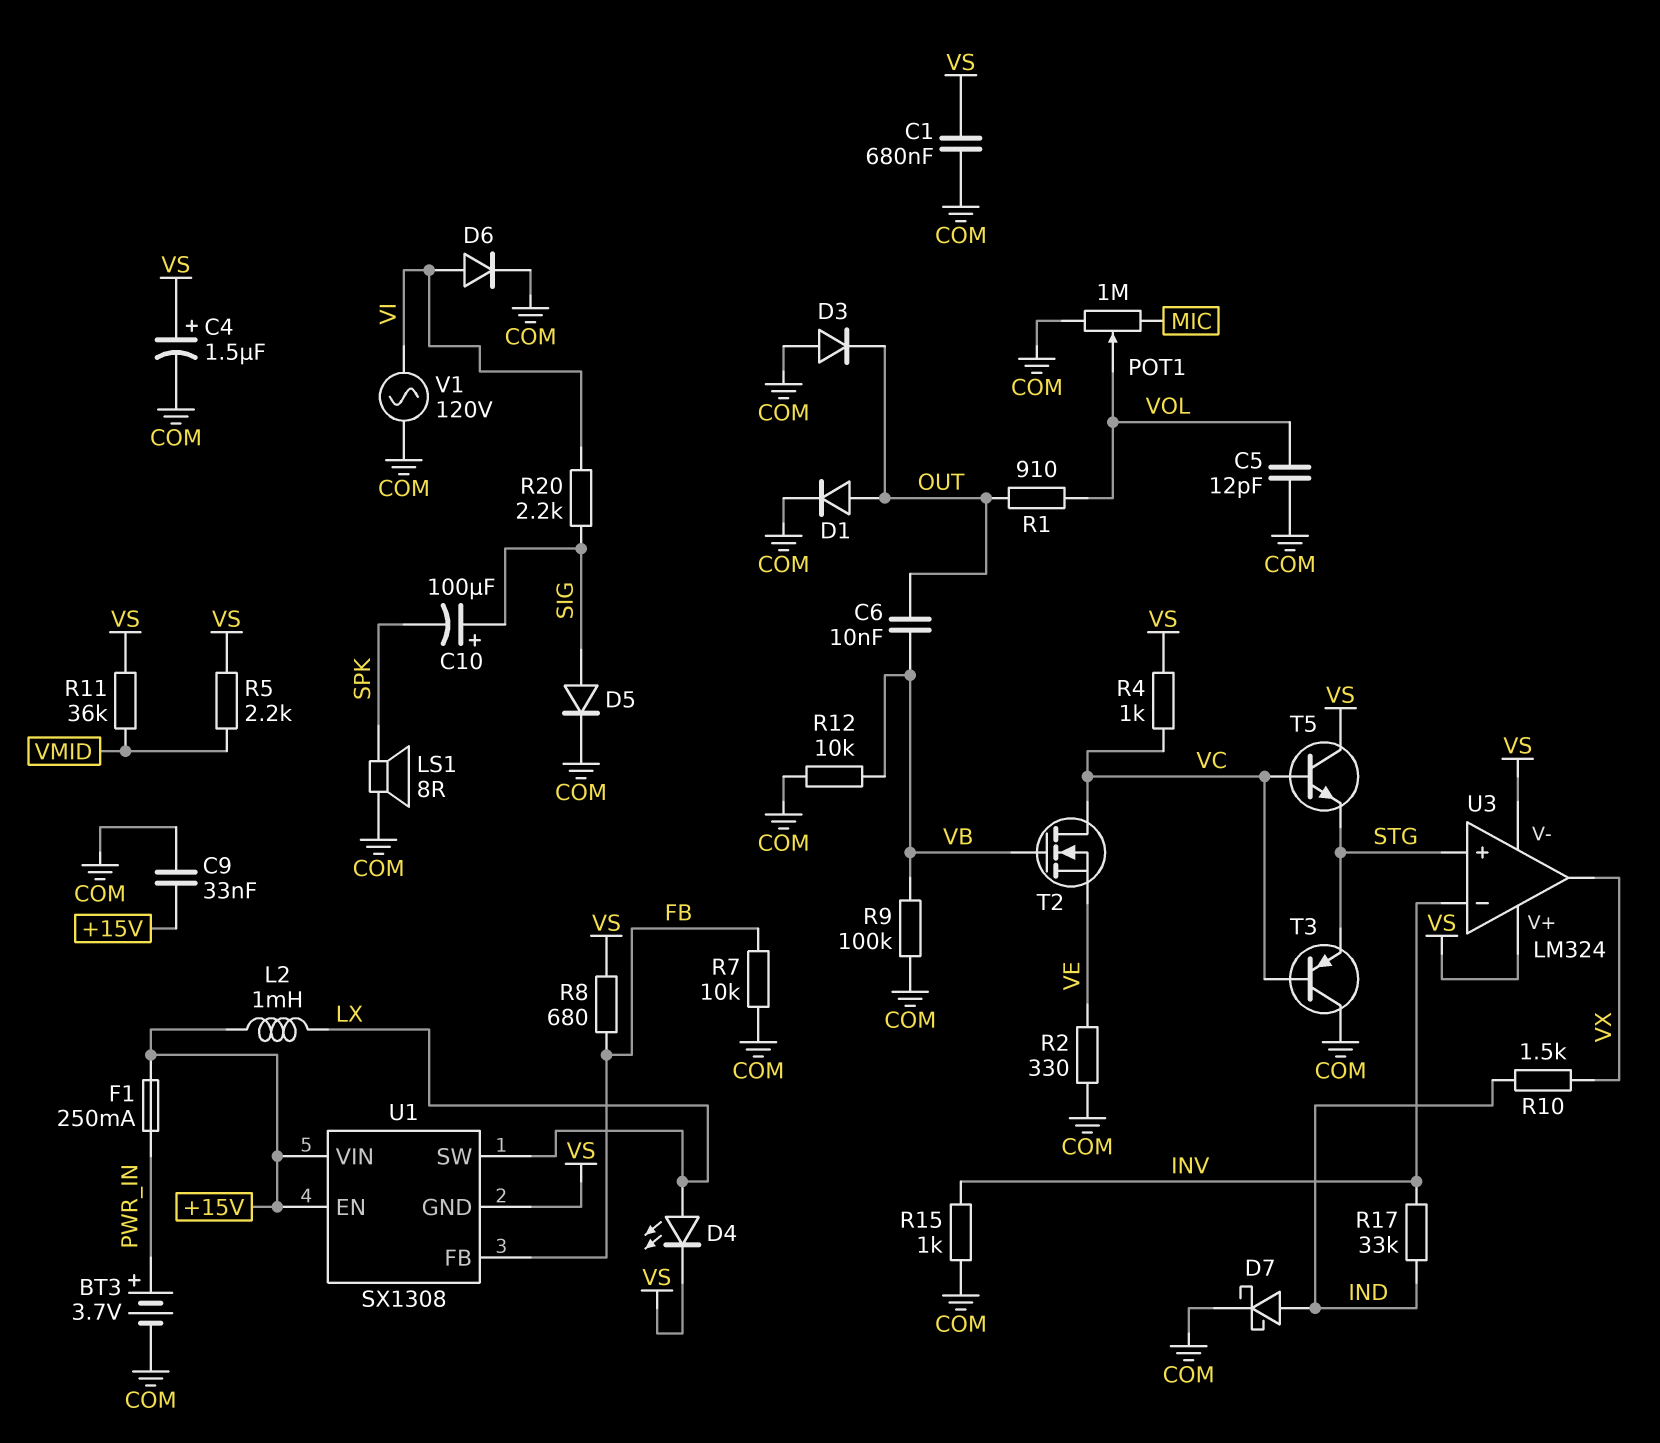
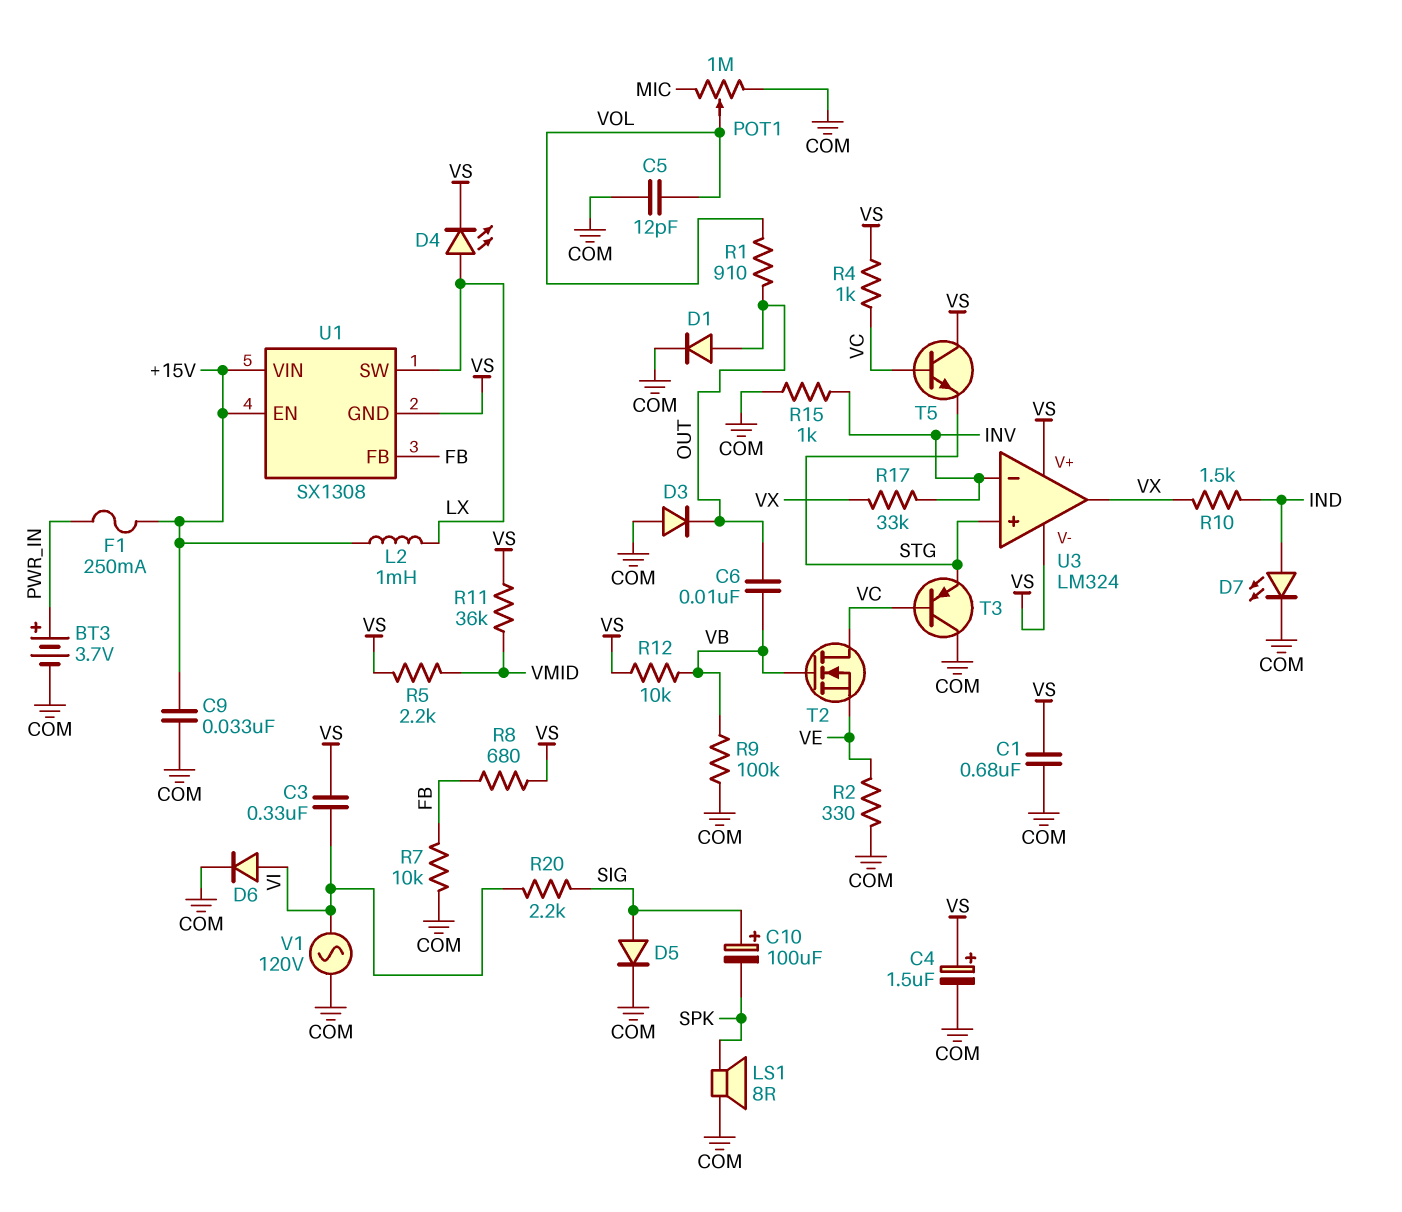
C3: none -> 330nF (VI, VS)
D7: schottky (A IND, K COM) -> LED (A IND, K COM)
R12: 10k (COM, VB) -> 10k (VB, VS)
R17: 33k (IND, INV) -> 33k (INV, VX)

